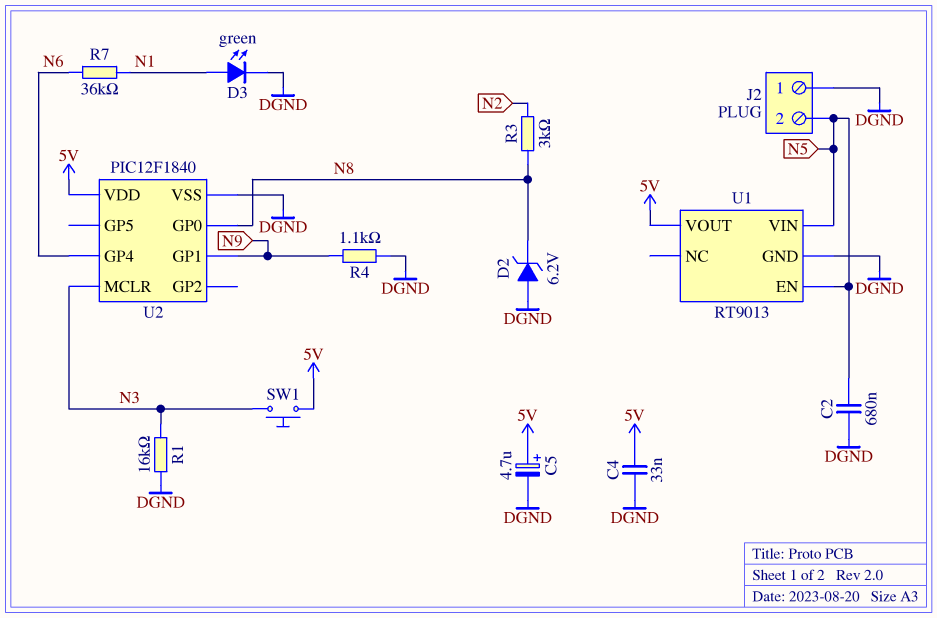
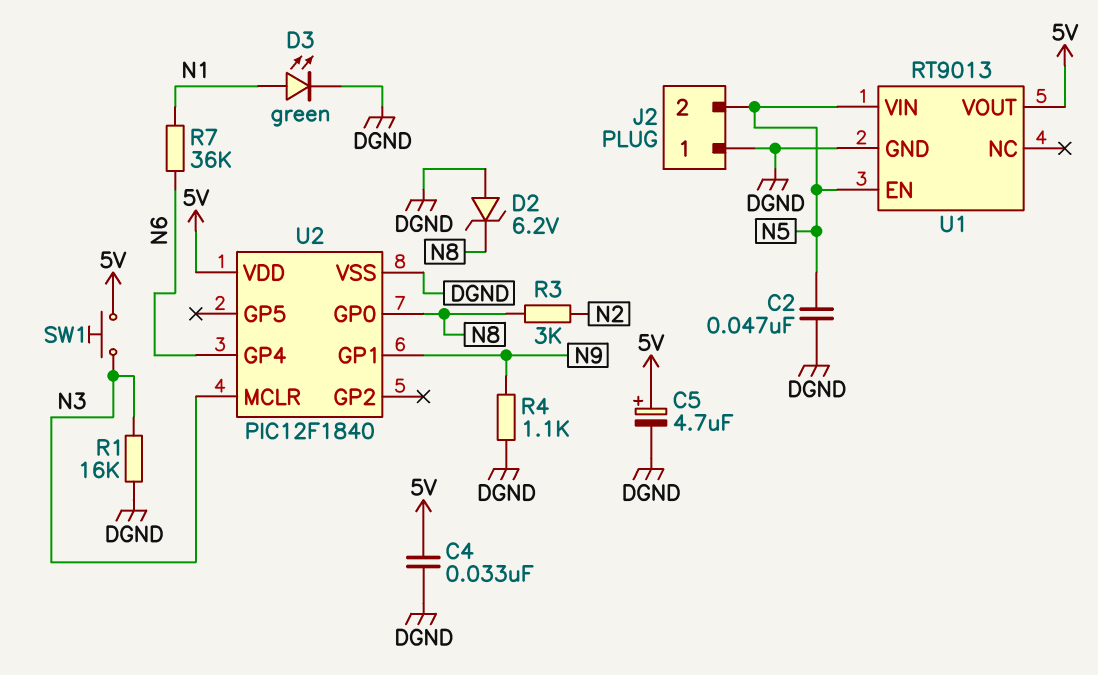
C2: 680nF (DGND, N5) -> 47nF (DGND, N5)

